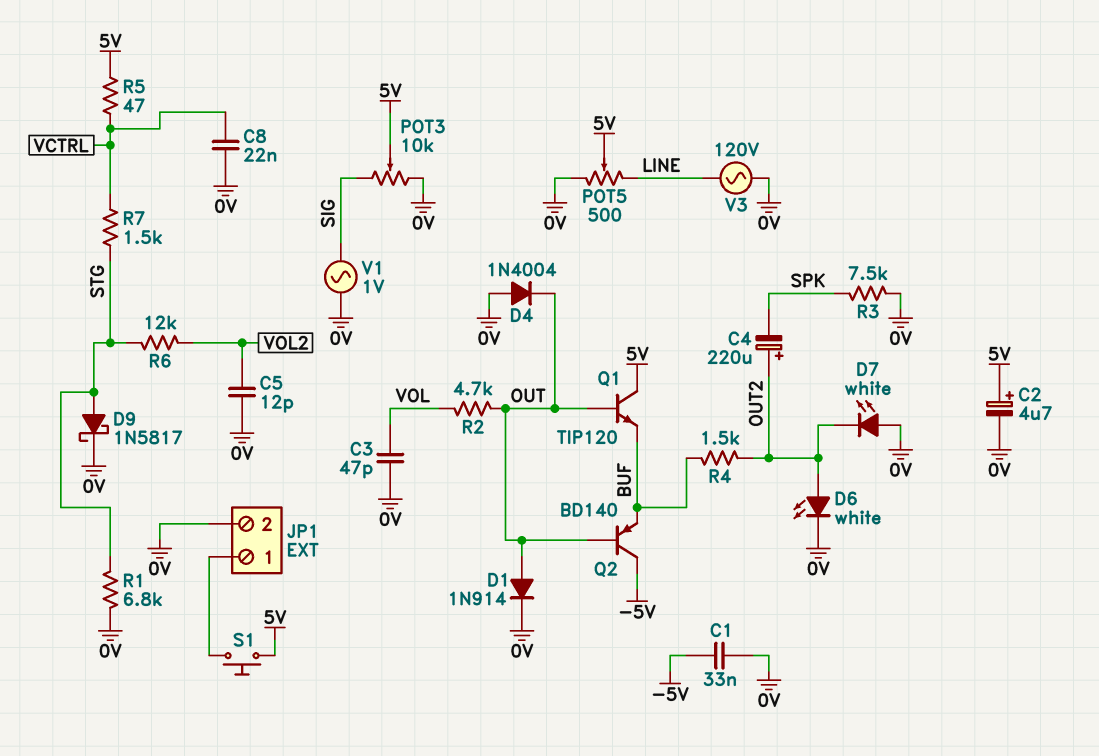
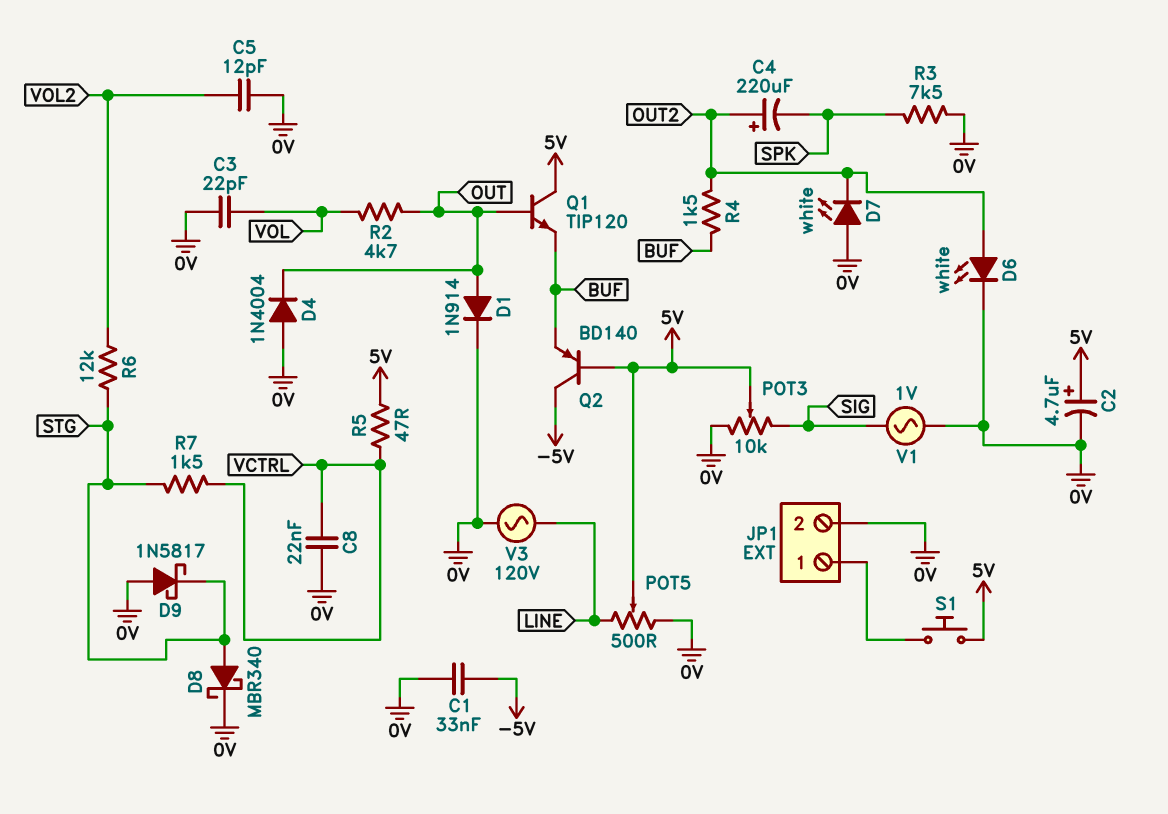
C3: 47pF (0V, VOL) -> 22pF (0V, VOL)
D8: none -> schottky MBR340 (A STG, K 0V)
D9: schottky 1N5817 (A STG, K 0V) -> schottky 1N5817 (A 0V, K STG)
Q2: PNP BD140 (B OUT, C -5V, E BUF) -> PNP BD140 (B 5V, C -5V, E BUF)
R1: 6.8k (0V, STG) -> none

